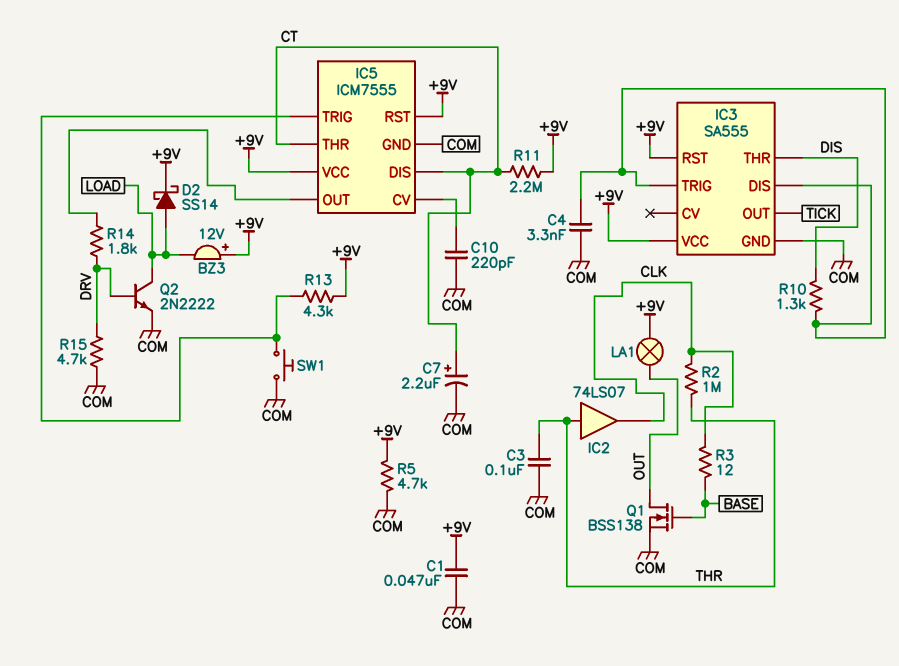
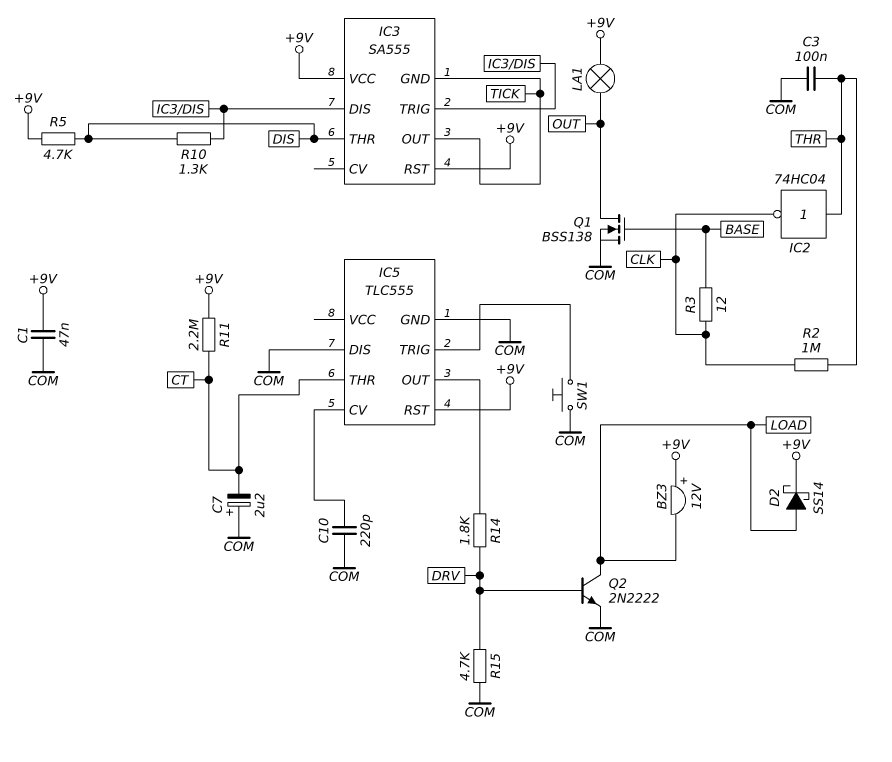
C4: 3.3nF (COM, IC3/DIS) -> none
C7: 2.2uF (plus CT, minus COM) -> 2.2uF (plus COM, minus CT)
IC2: buffer 74LS07 (in THR, out CLK) -> NOT 74HC04 (in THR, out CLK)
IC3 pin GND: COM -> TICK
IC5: ICM7555 -> TLC555
IC5 pin DIS: CT -> COM
IC5 pin VCC: +9V -> none
R5: 4.7k (+9V, COM) -> 4.7k (+9V, DIS)
R13: 4.3k (+9V, IC5/TRIG) -> none

